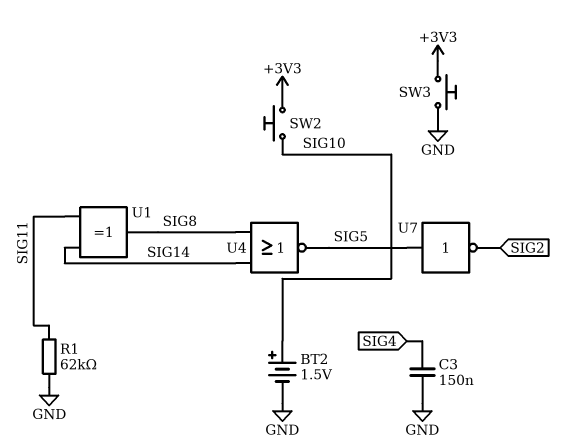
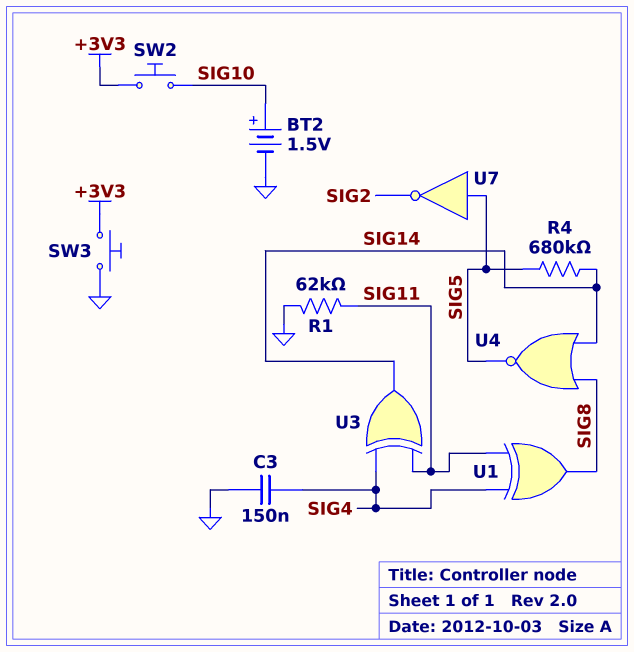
R4: none -> 680k (SIG5, SIG14)
U1: XOR (in SIG11, in SIG14, out SIG8) -> XOR (in SIG4, in SIG11, out SIG8)
U3: none -> XOR (in SIG4, in SIG11, out SIG14)

